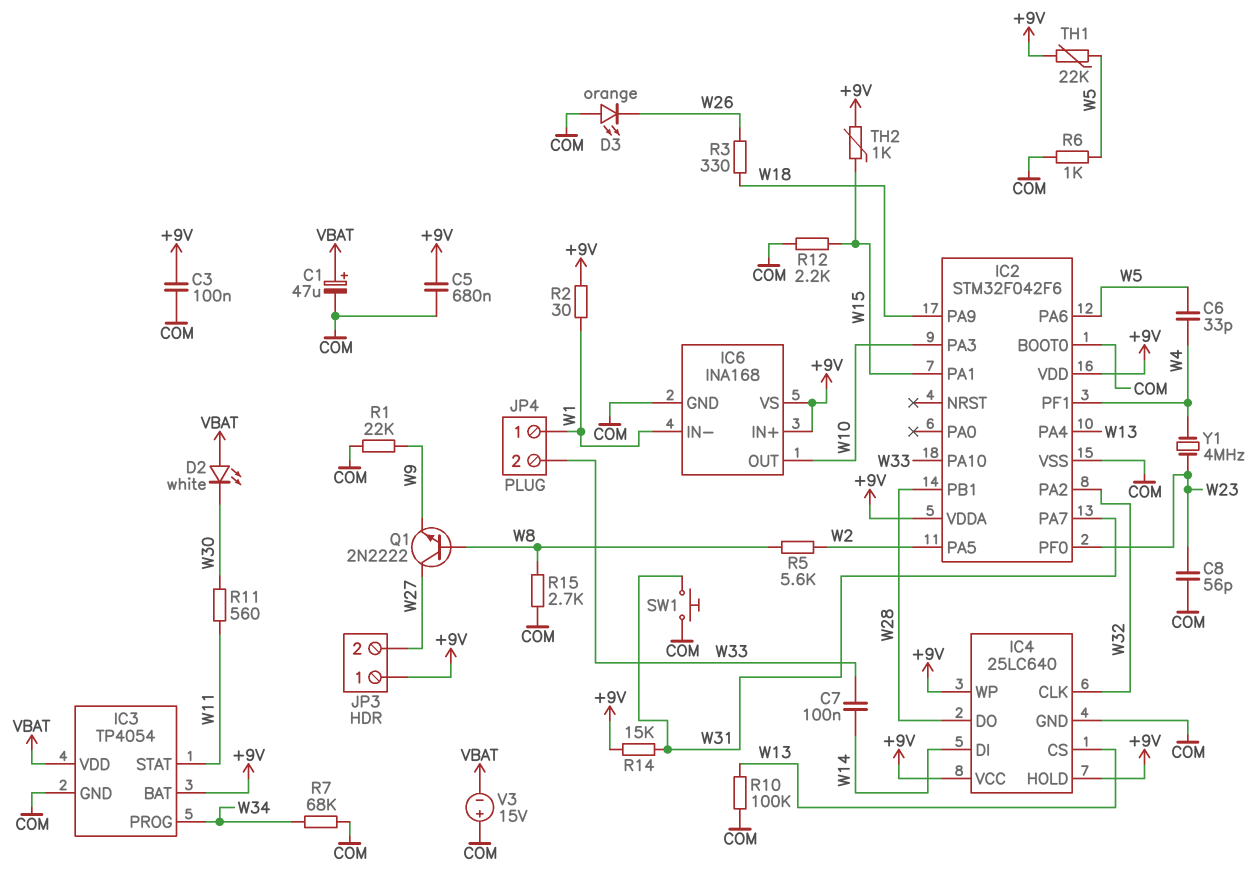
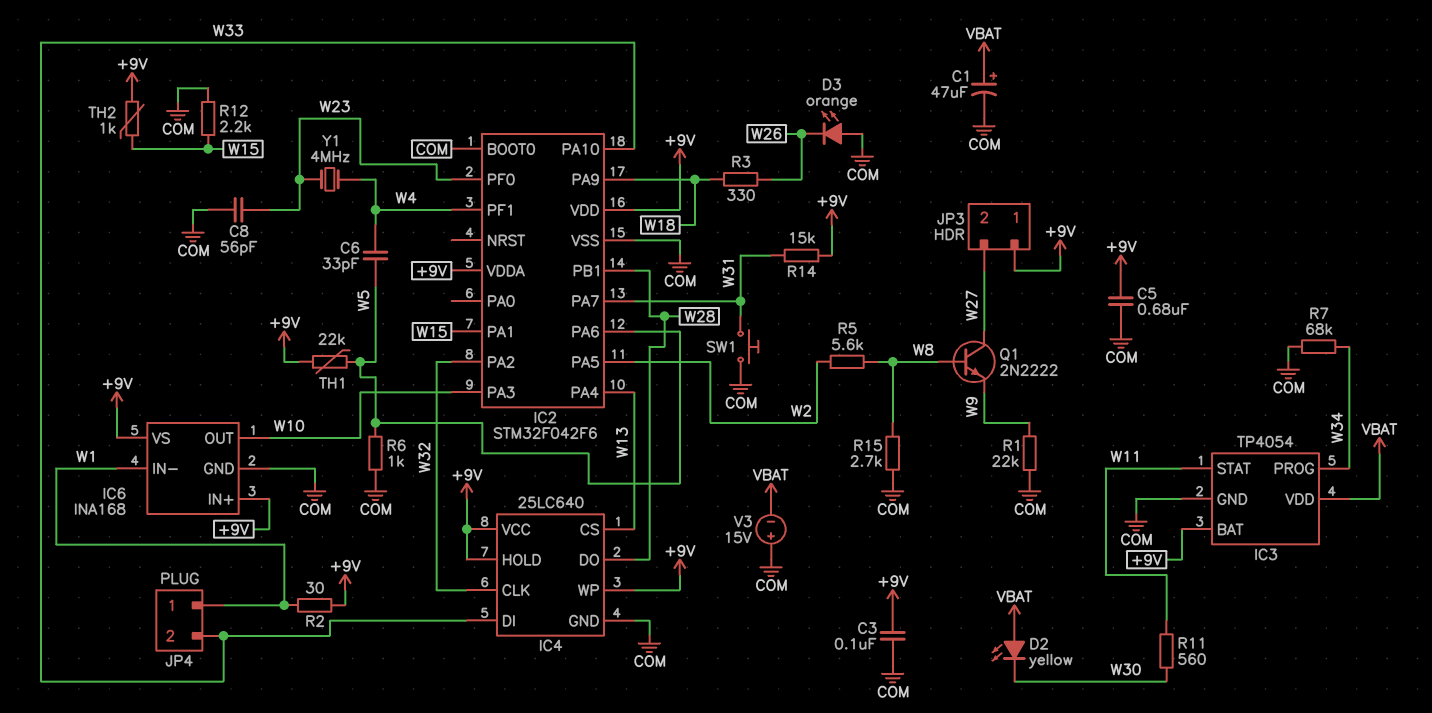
C7: 100nF (W14, W33) -> none
D2: LED white (A VBAT, K W30) -> LED yellow (A VBAT, K W30)
IC4 pin DI: W14 -> W33
R10: 100k (COM, W13) -> none

